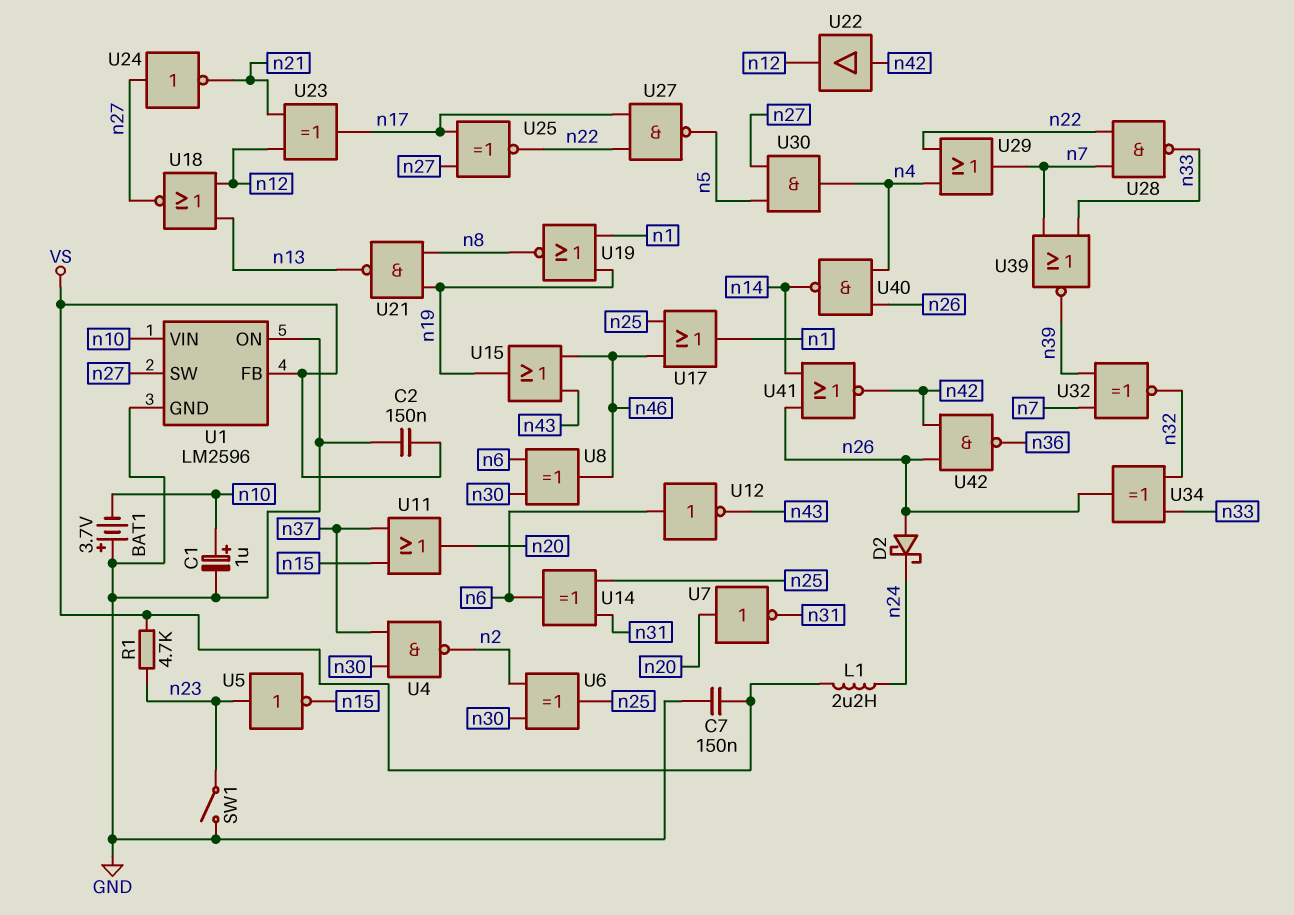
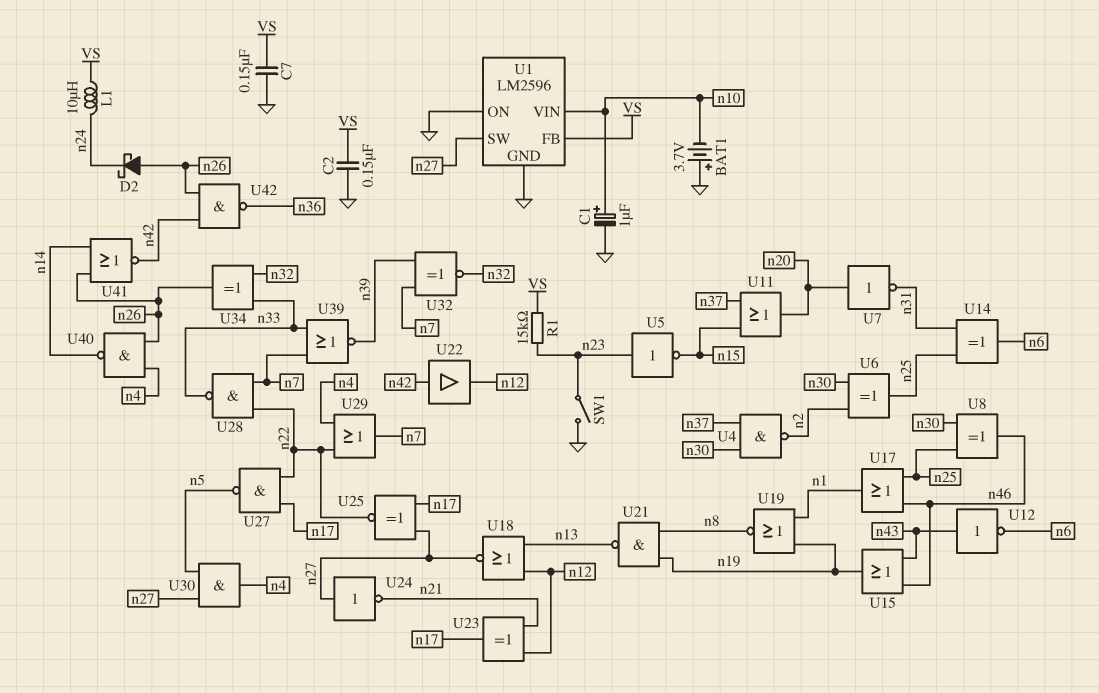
L1: 2.2uH (VS, n24) -> 10uH (VS, n24)
R1: 4.7k (VS, n23) -> 15k (VS, n23)
U8: XOR (in n6, in n30, out n46) -> XOR (in n25, in n30, out n46)
U12: NOT (in n6, out n43) -> NOT (in n43, out n6)

